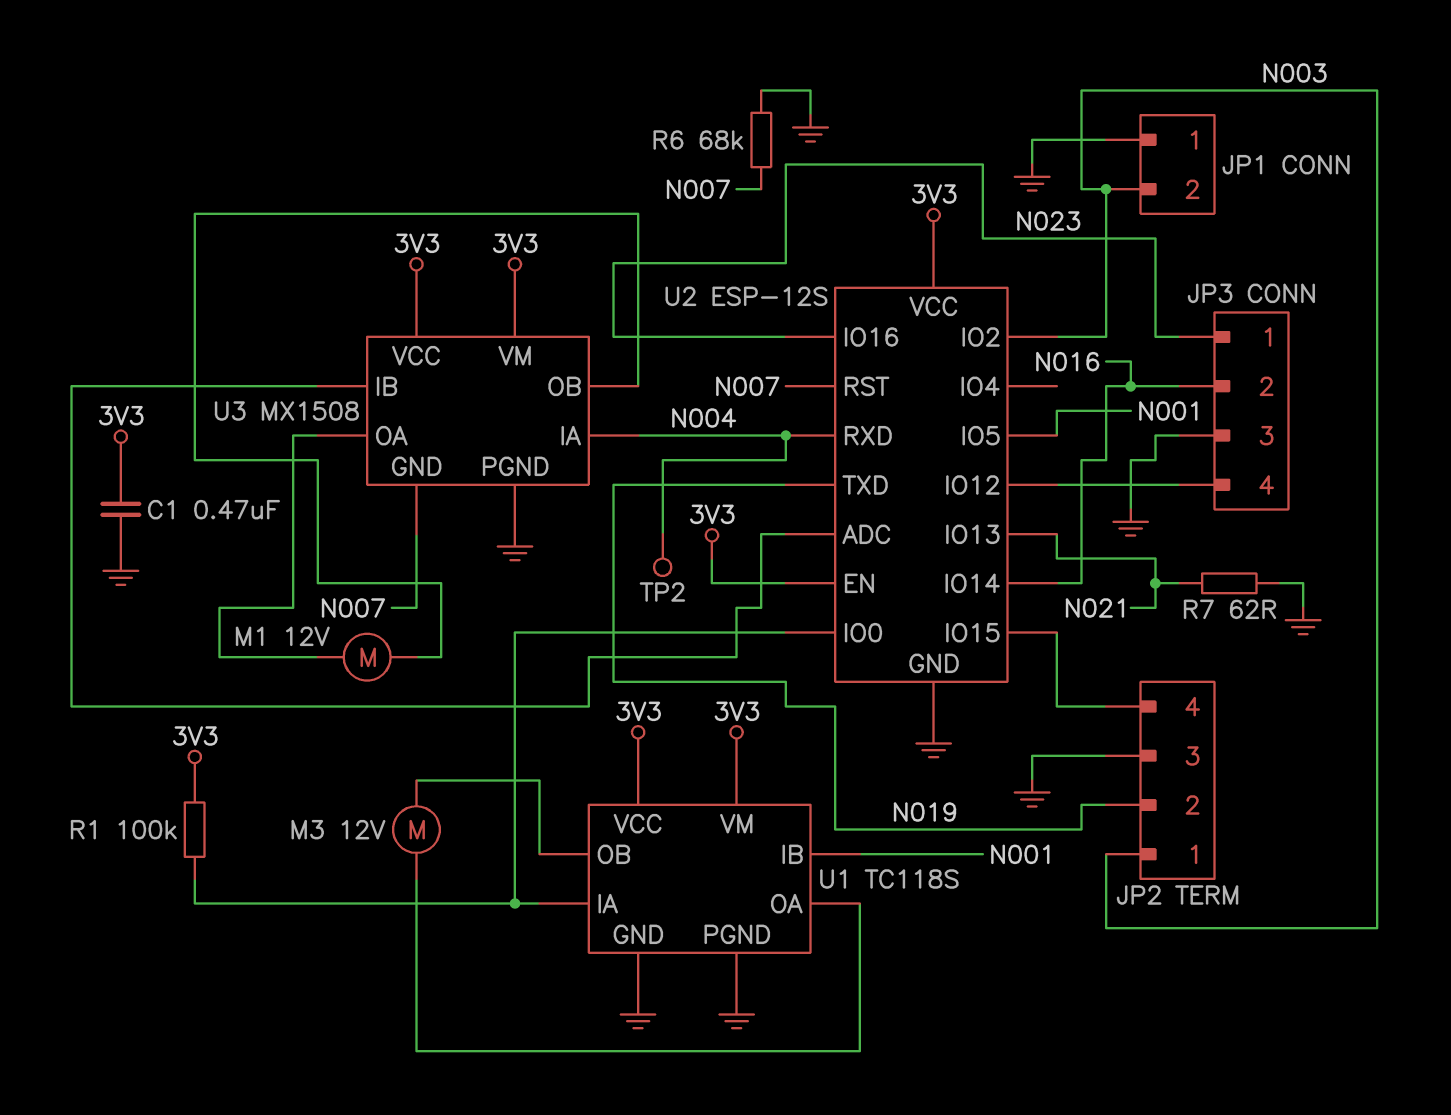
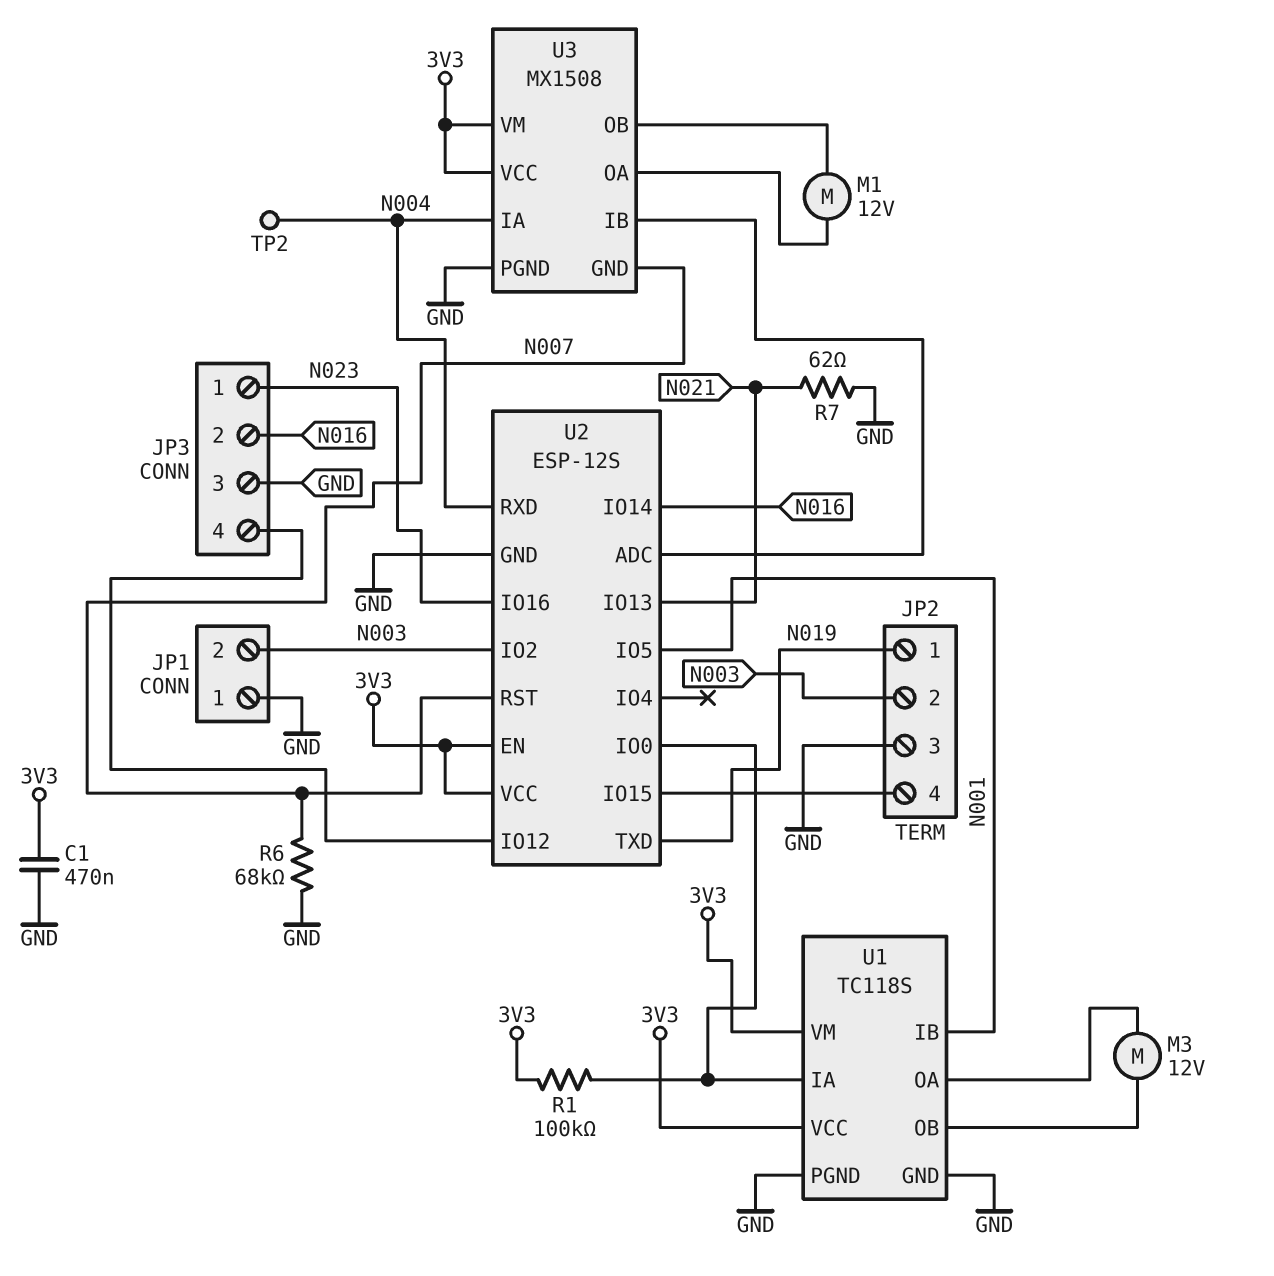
JP2 pin 1: N003 -> N019
JP2 pin 2: N019 -> N003

